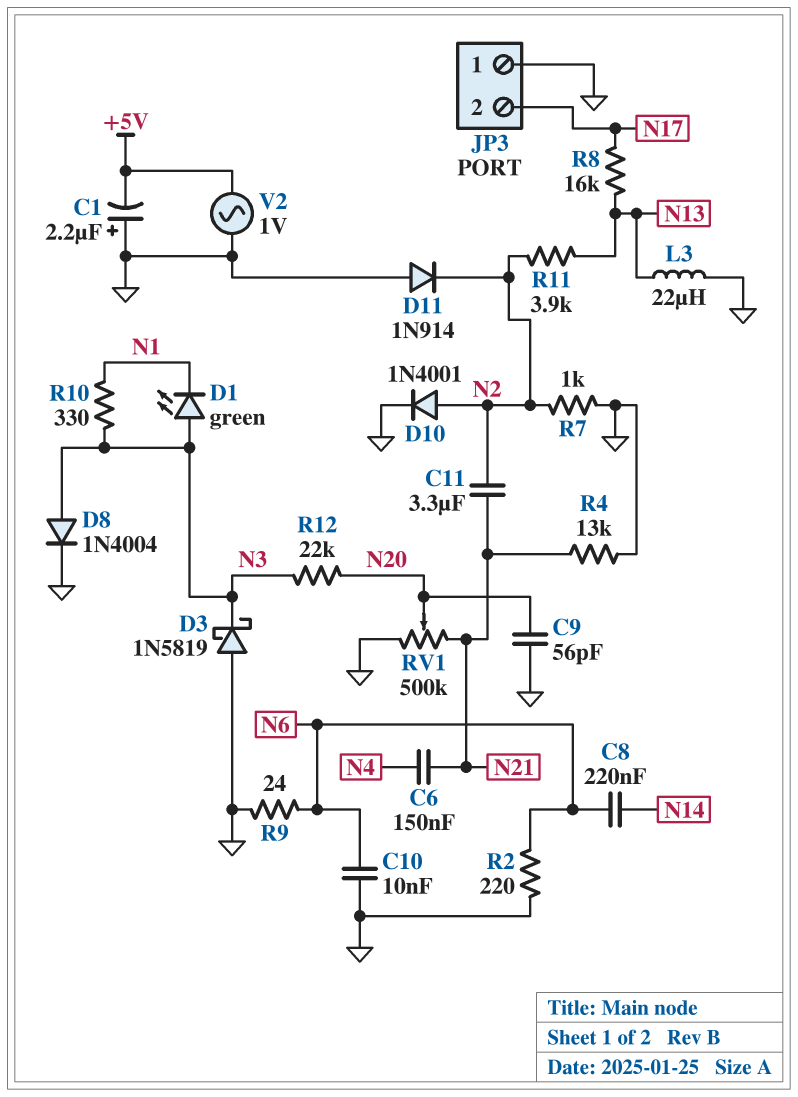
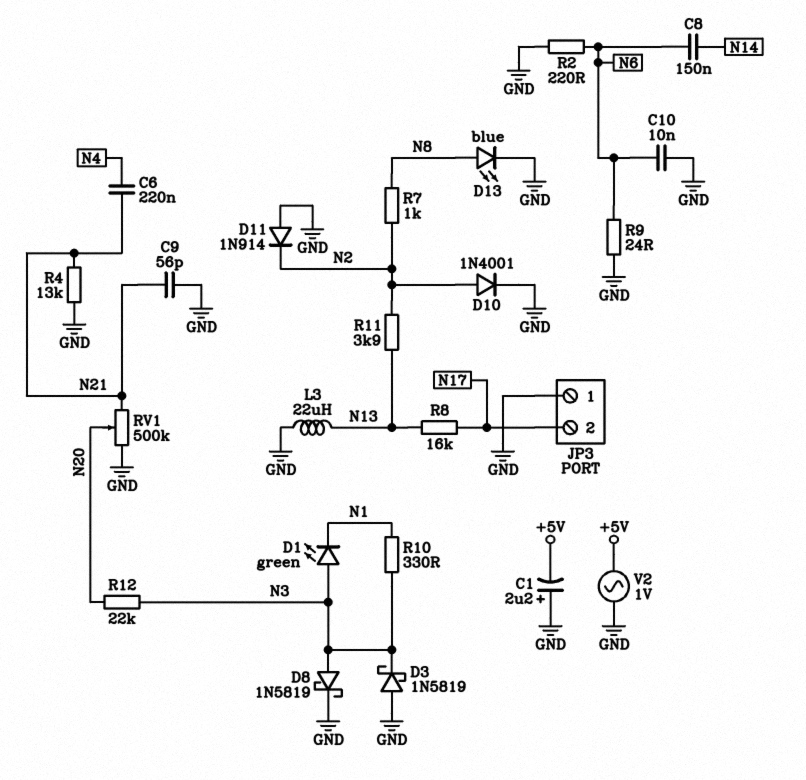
C6: 150nF (N4, N21) -> 220nF (N4, N21)
C8: 220nF (N6, N14) -> 150nF (N6, N14)
C9: 56pF (GND, N20) -> 56pF (GND, N21)
C11: 3.3uF (N2, N21) -> none
D8: diode 1N4004 (A N3, K GND) -> schottky 1N5819 (A N3, K GND)
D13: none -> LED blue (A N8, K GND)
R7: 1k (GND, N2) -> 1k (N2, N8)

